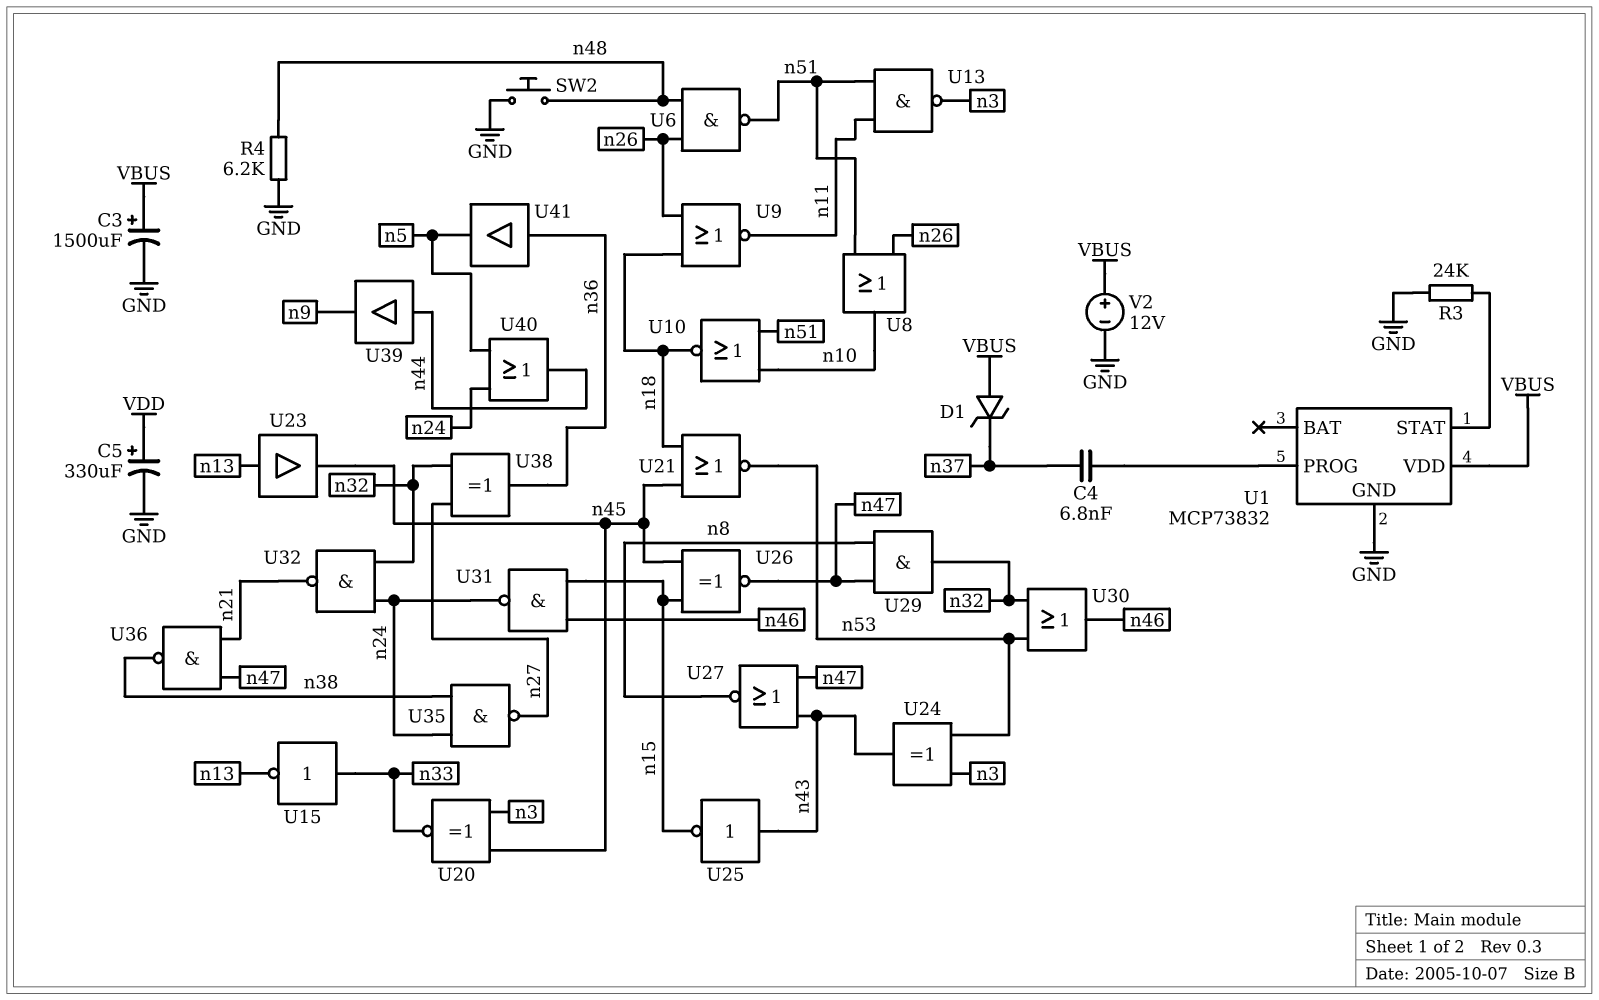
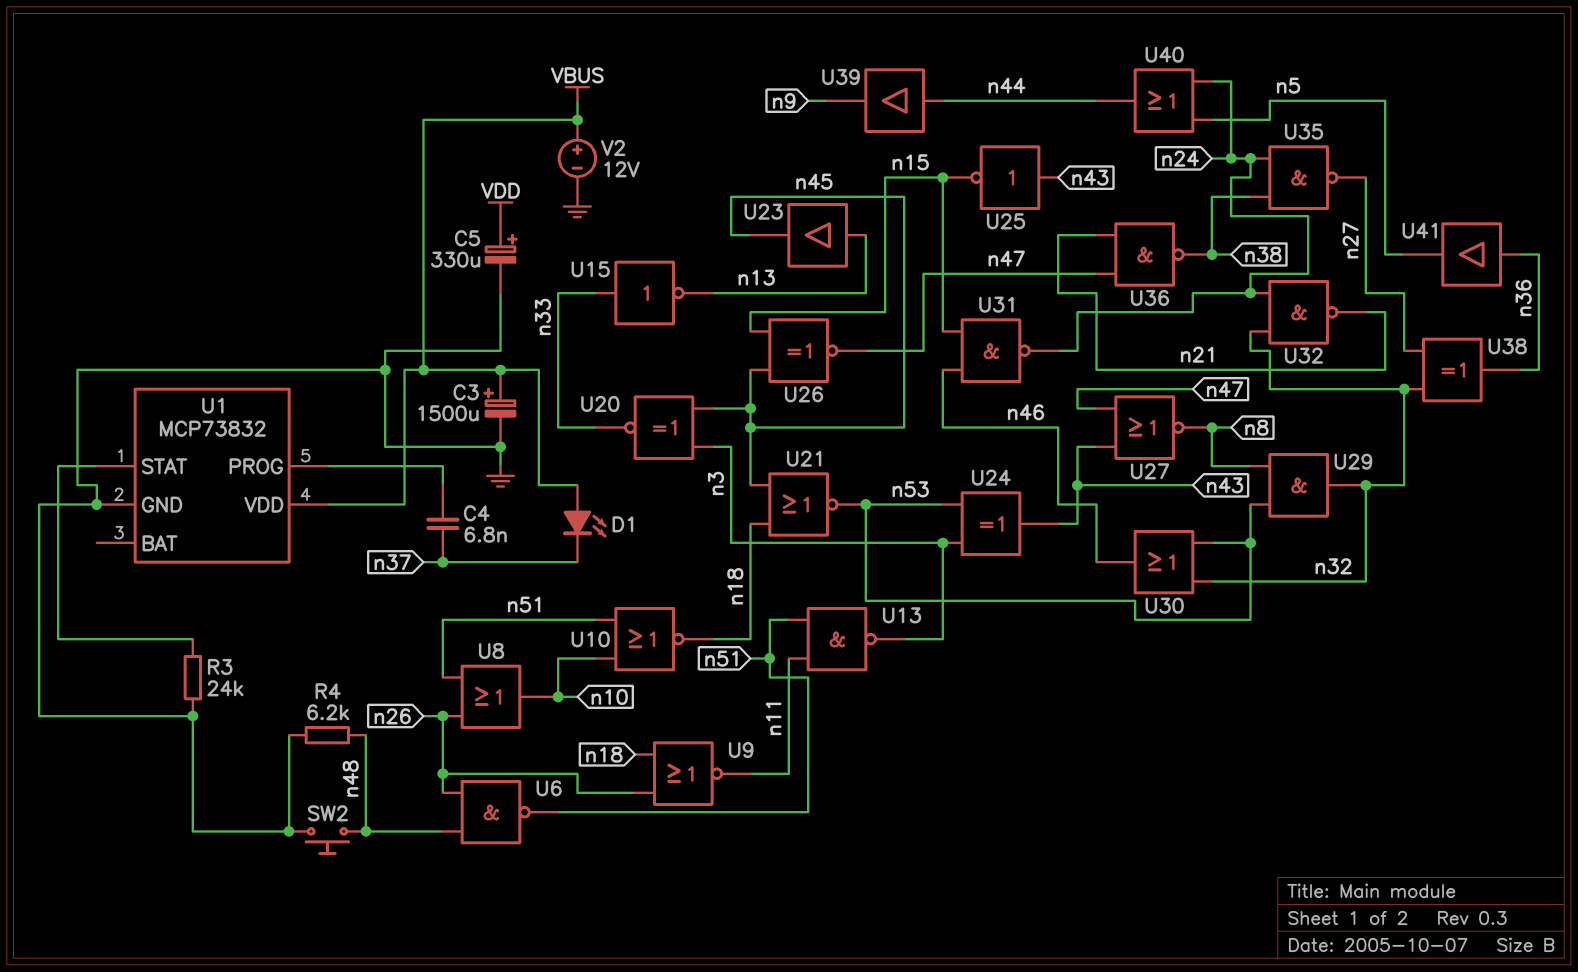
D1: zener (A VBUS, K n37) -> LED (A VBUS, K n37)
U29: AND (in n8, in n47, out n32) -> AND (in n8, in n53, out n32)

